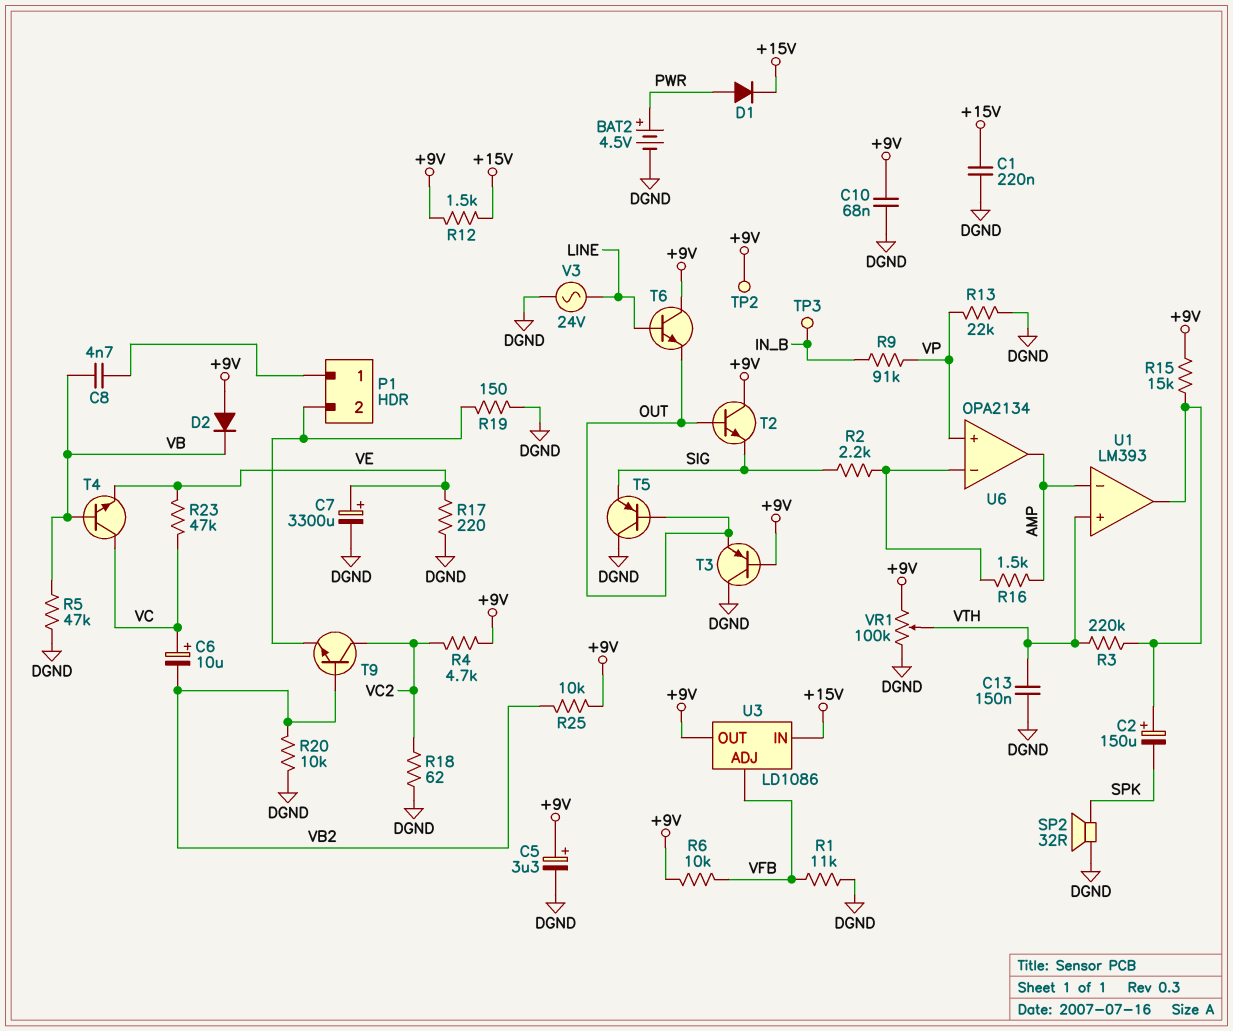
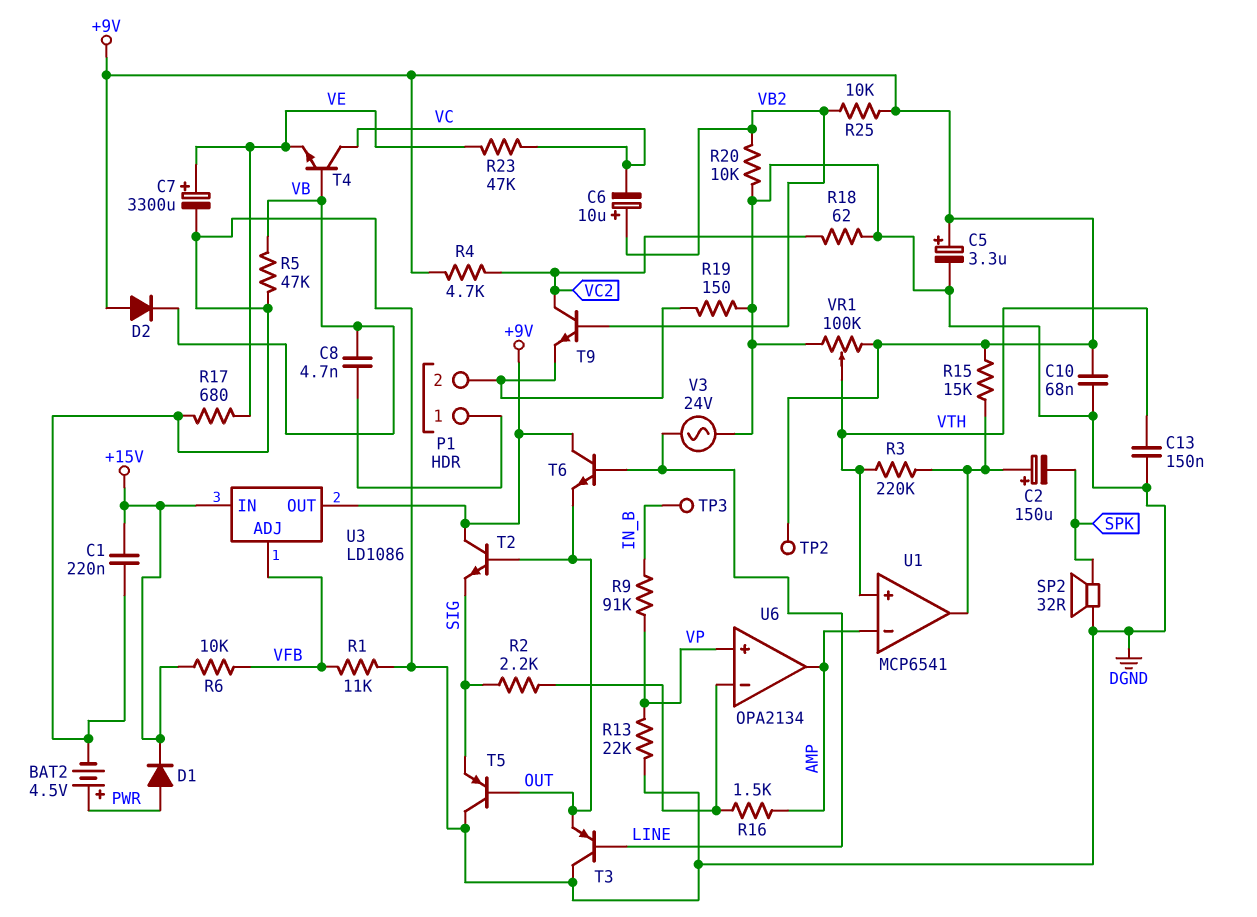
C6: 10uF (plus VC, minus VB2) -> 10uF (plus VB2, minus VC)
R6: 10k (+9V, VFB) -> 10k (+15V, VFB)
R12: 1.5k (+9V, +15V) -> none
R17: 220 (DGND, VE) -> 680 (DGND, VE)
T3: PNP (B +9V, C DGND, E OUT) -> PNP (B LINE, C DGND, E OUT)
U1: LM393 -> MCP6541

